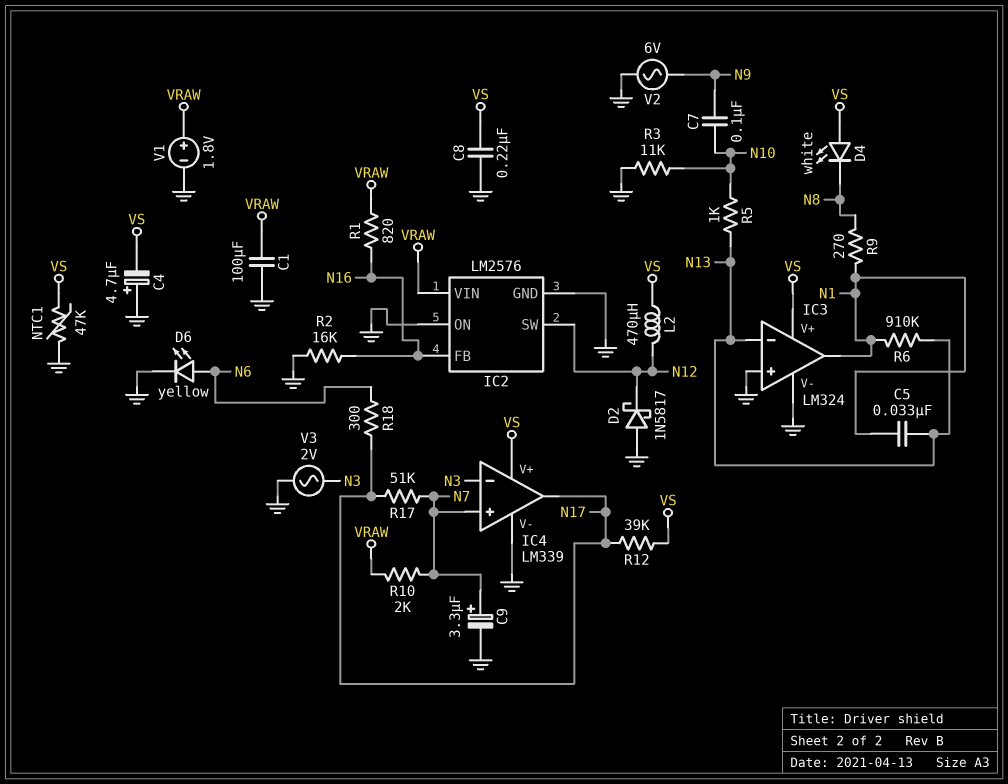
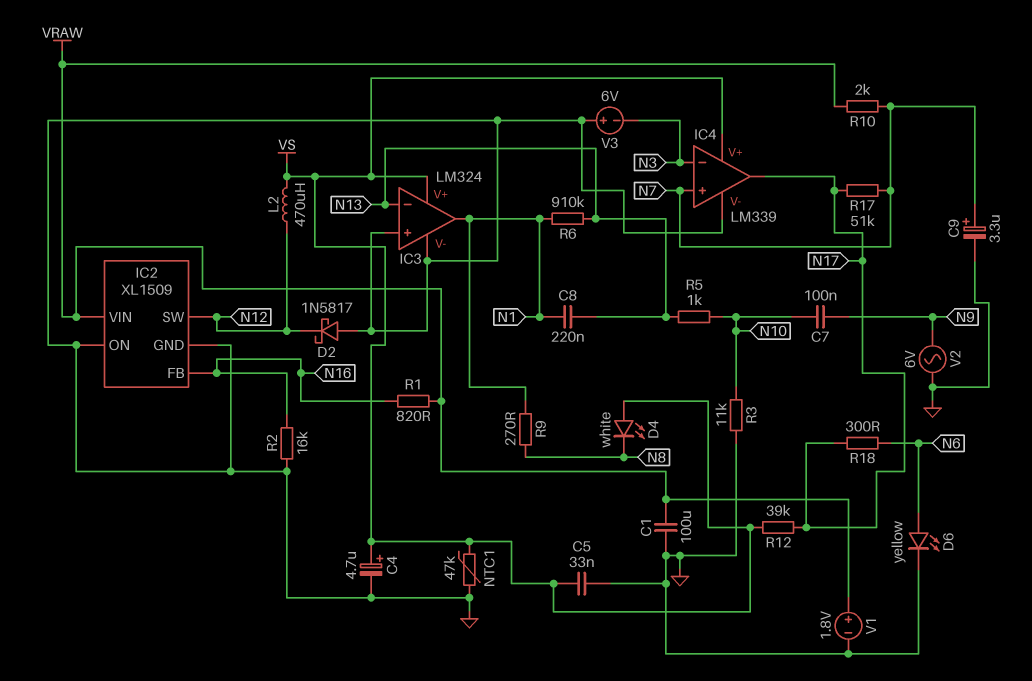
C4: 4.7uF (plus GND, minus VS) -> 4.7uF (plus VS, minus GND)
C5: 33nF (N1, N13) -> 33nF (GND, VS)
C8: 220nF (GND, VS) -> 220nF (N1, N13)
IC2: LM2576 -> XL1509
V3: AC 2V (GND, N3) -> 6V (plus GND, minus N3)

